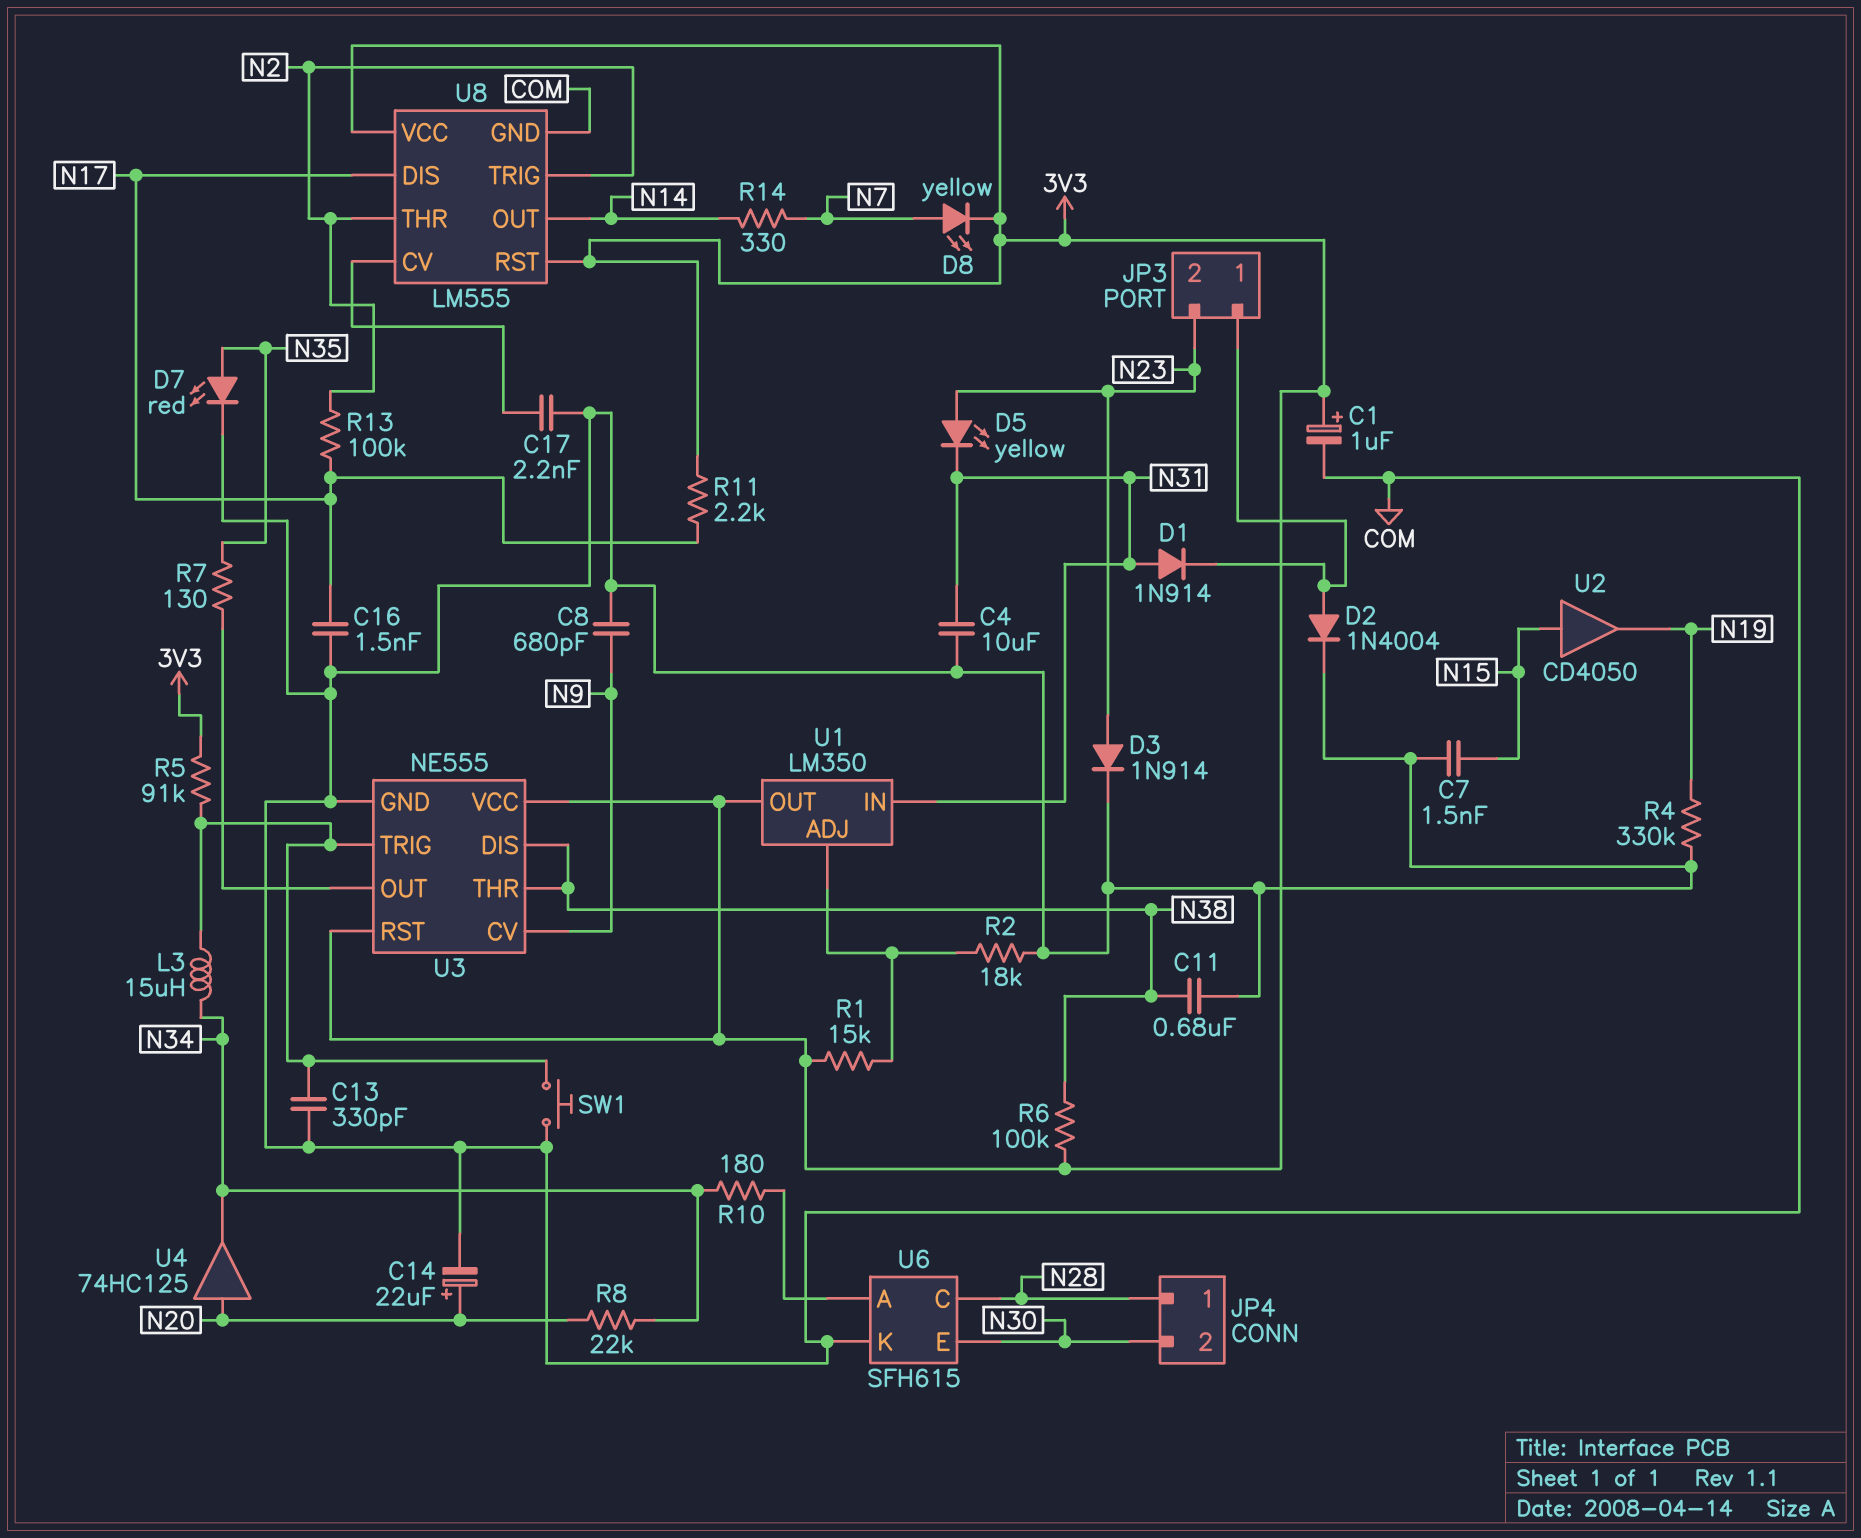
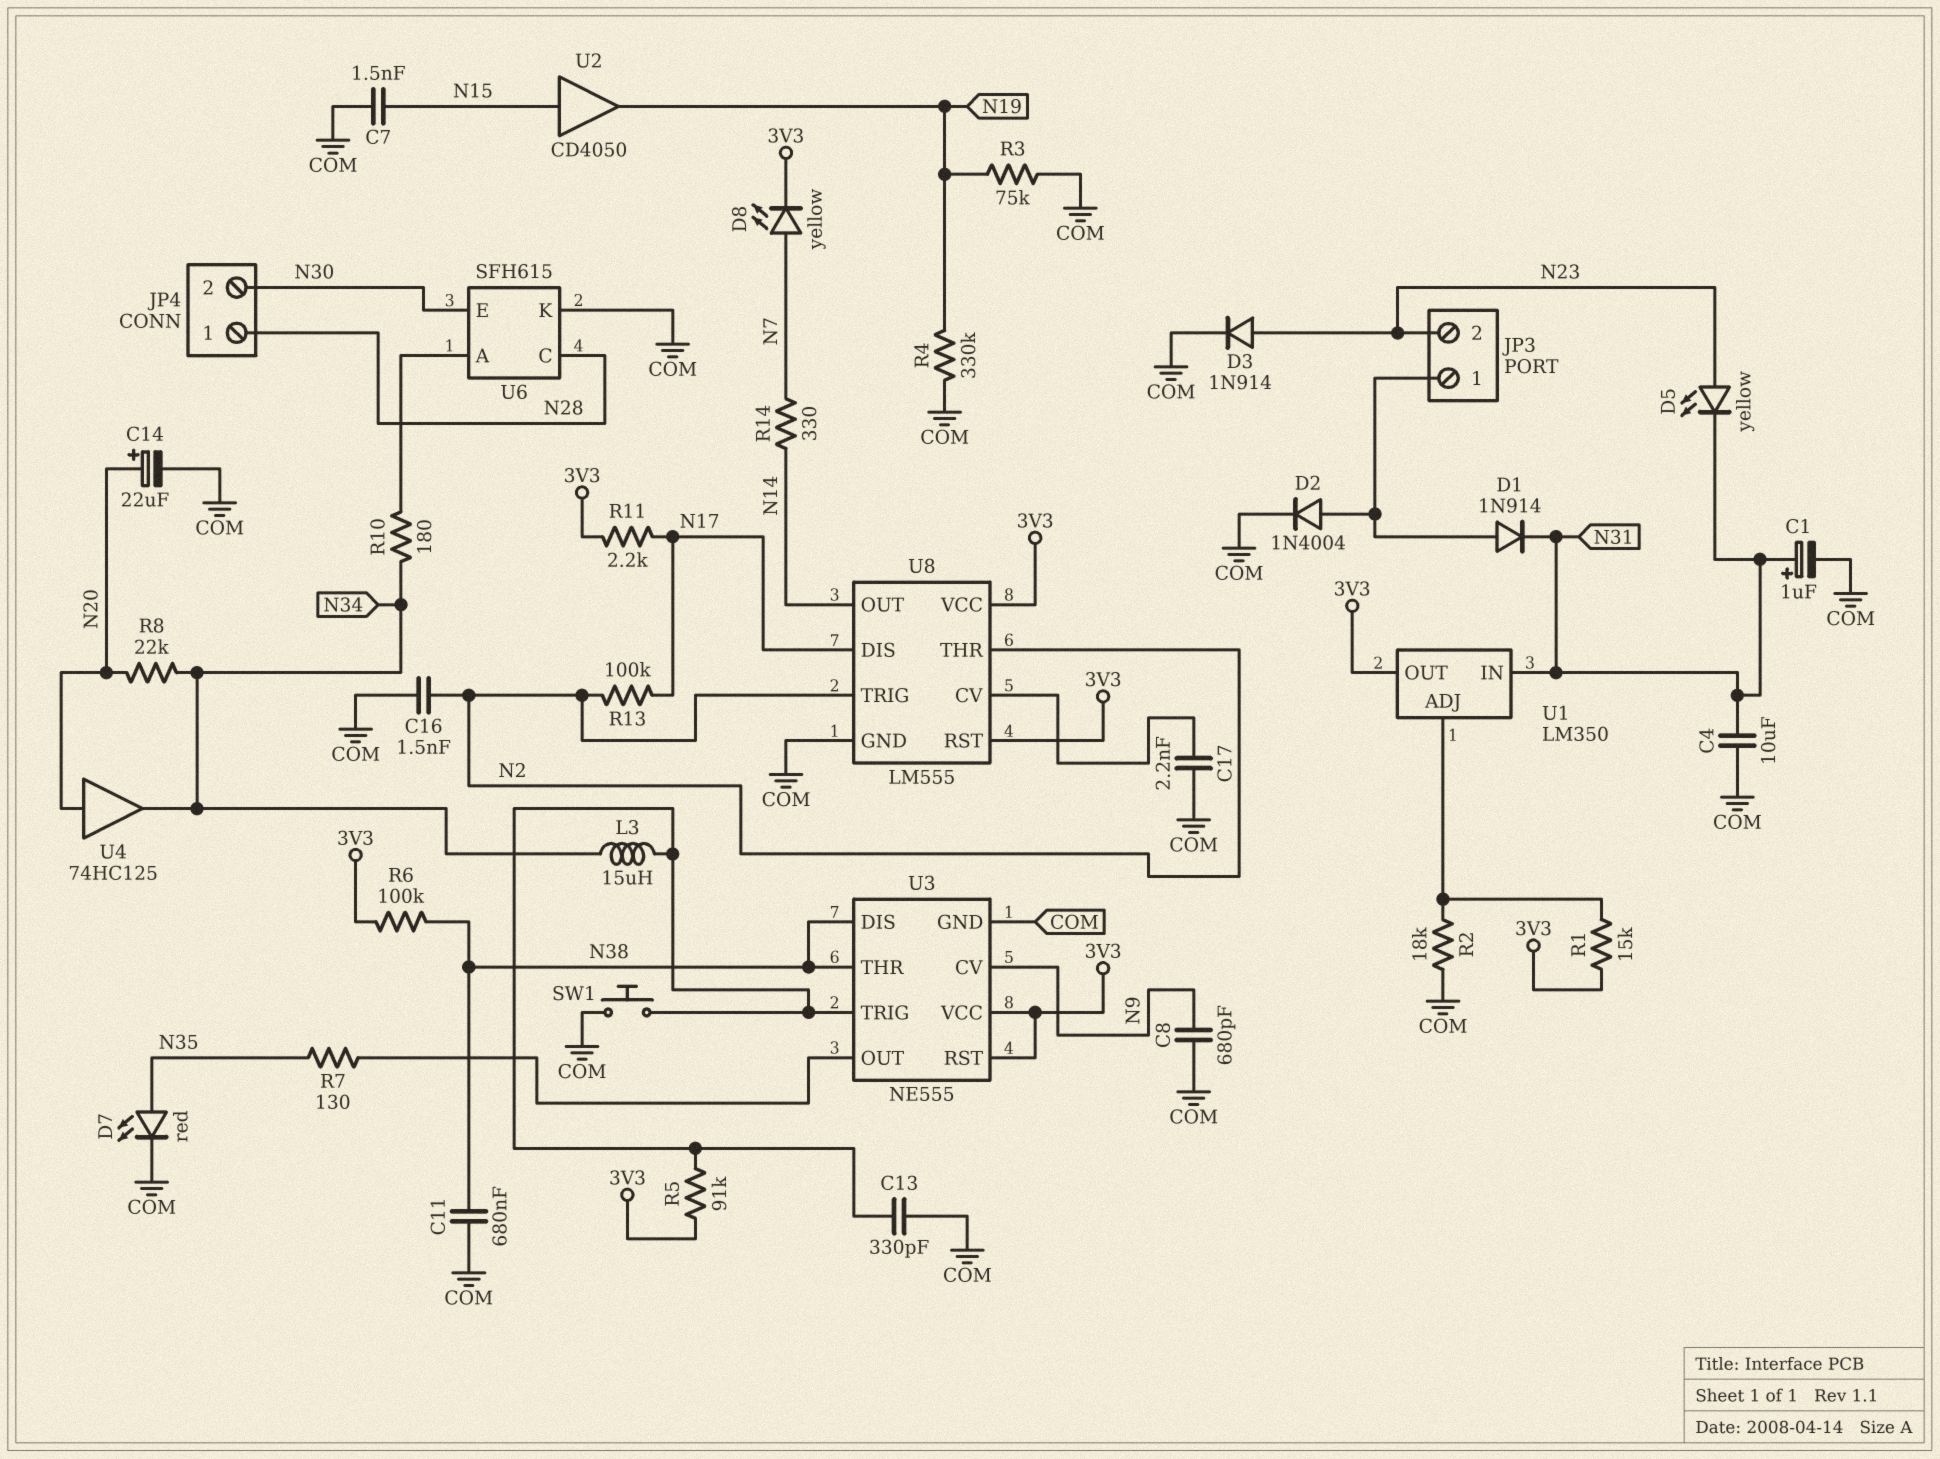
C1: 1uF (plus 3V3, minus COM) -> 1uF (plus N31, minus COM)
C16: 1.5nF (COM, N17) -> 1.5nF (COM, N2)
D1: diode 1N914 (A N31, K JP3/1) -> diode 1N914 (A JP3/1, K N31)
R3: none -> 75k (COM, N19)

